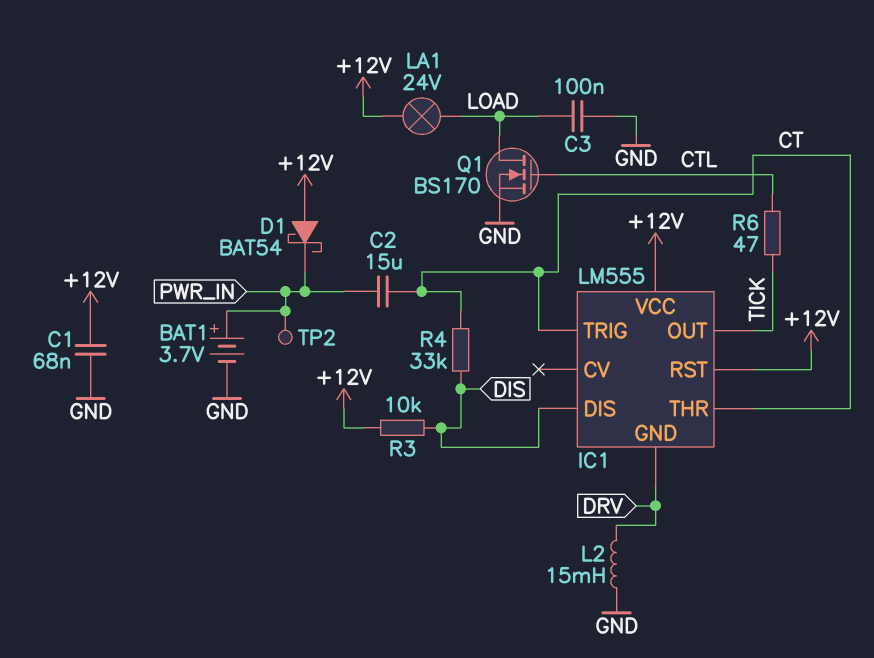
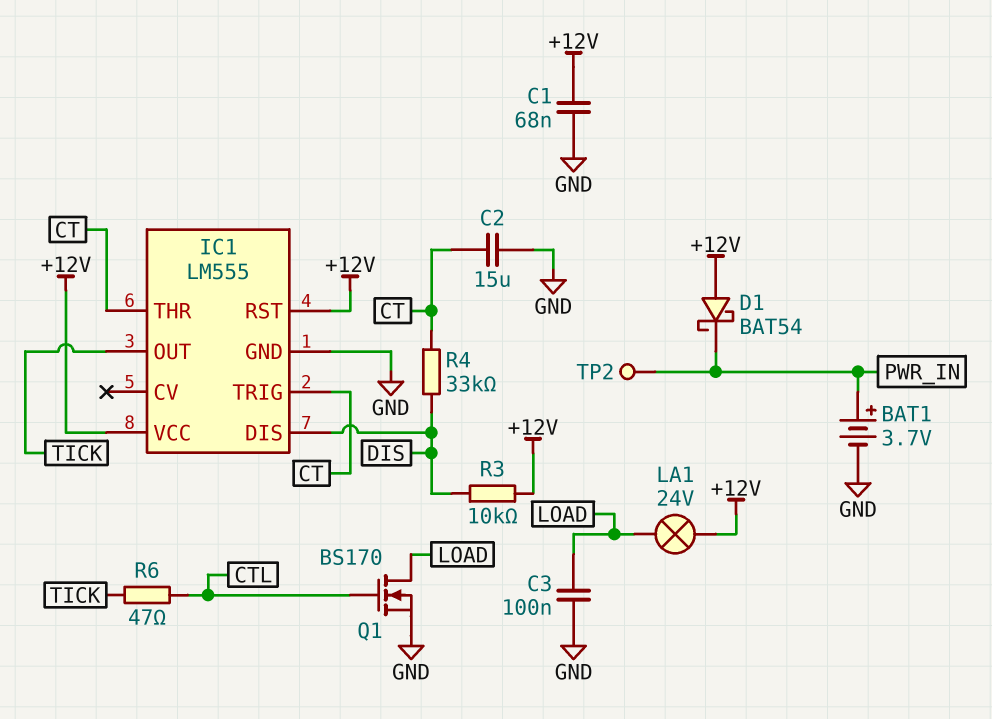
C2: 15uF (CT, PWR_IN) -> 15uF (CT, GND)
IC1 pin GND: DRV -> GND
L2: 15mH (DRV, GND) -> none

